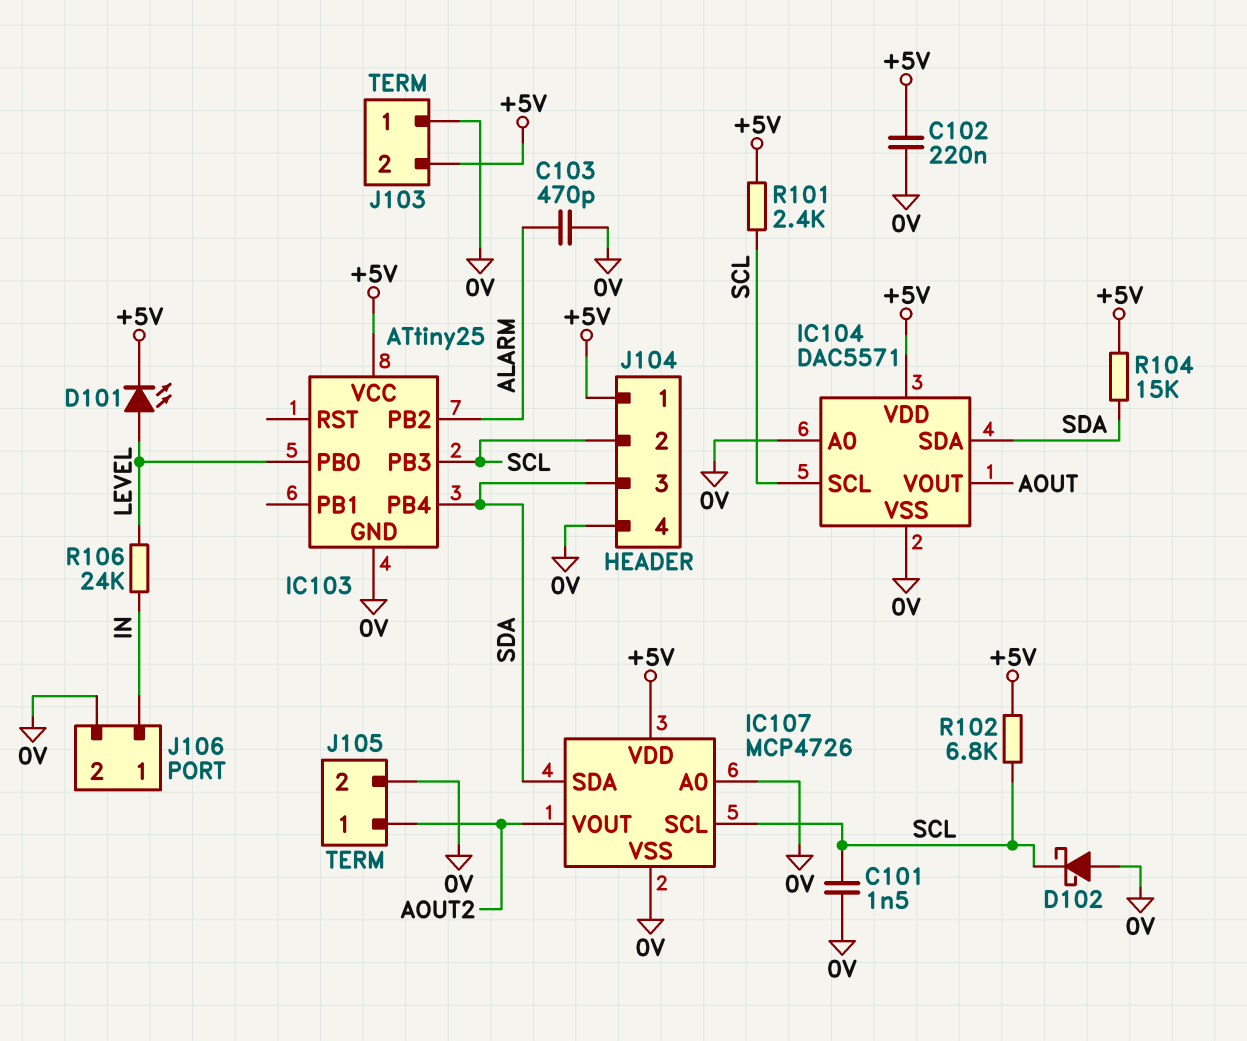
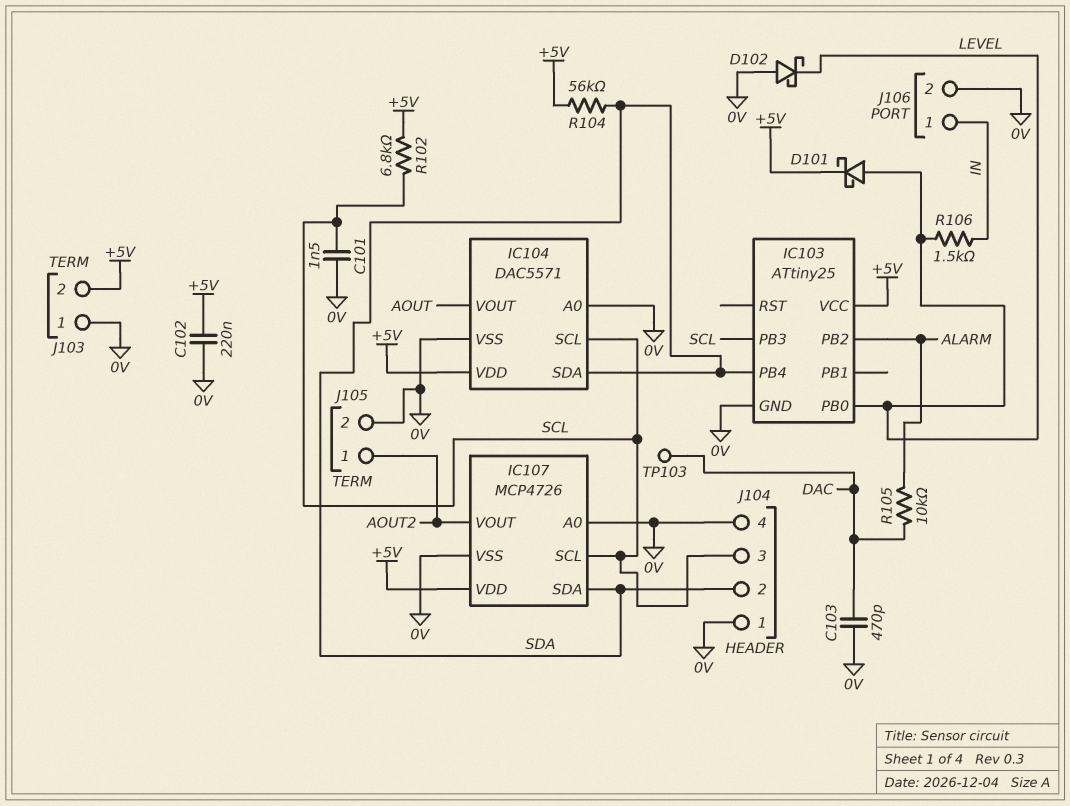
C103: 470pF (0V, ALARM) -> 470pF (0V, DAC)
D101: LED (A LEVEL, K +5V) -> schottky (A LEVEL, K +5V)
D102: schottky (A 0V, K SCL) -> schottky (A 0V, K LEVEL)
J104 pin 1: +5V -> 0V
J104 pin 2: SCL -> SDA
J104 pin 3: SDA -> SCL
R101: 2.4k (+5V, SCL) -> none
R104: 15k (+5V, SDA) -> 56k (+5V, SDA)
R105: none -> 10k (ALARM, DAC)
R106: 24k (IN, LEVEL) -> 1.5k (IN, LEVEL)
TP103: none -> test point (DAC)

